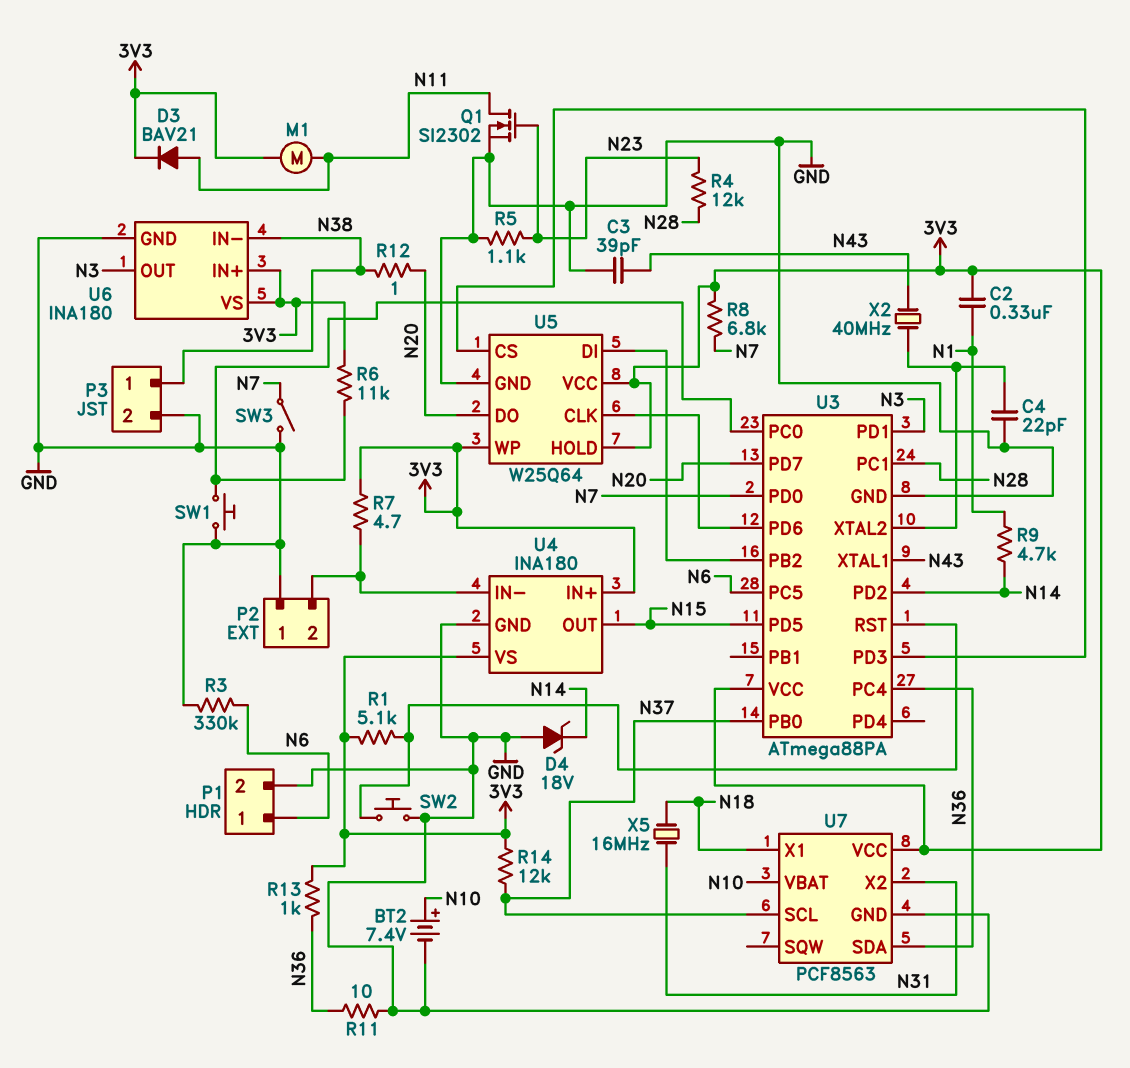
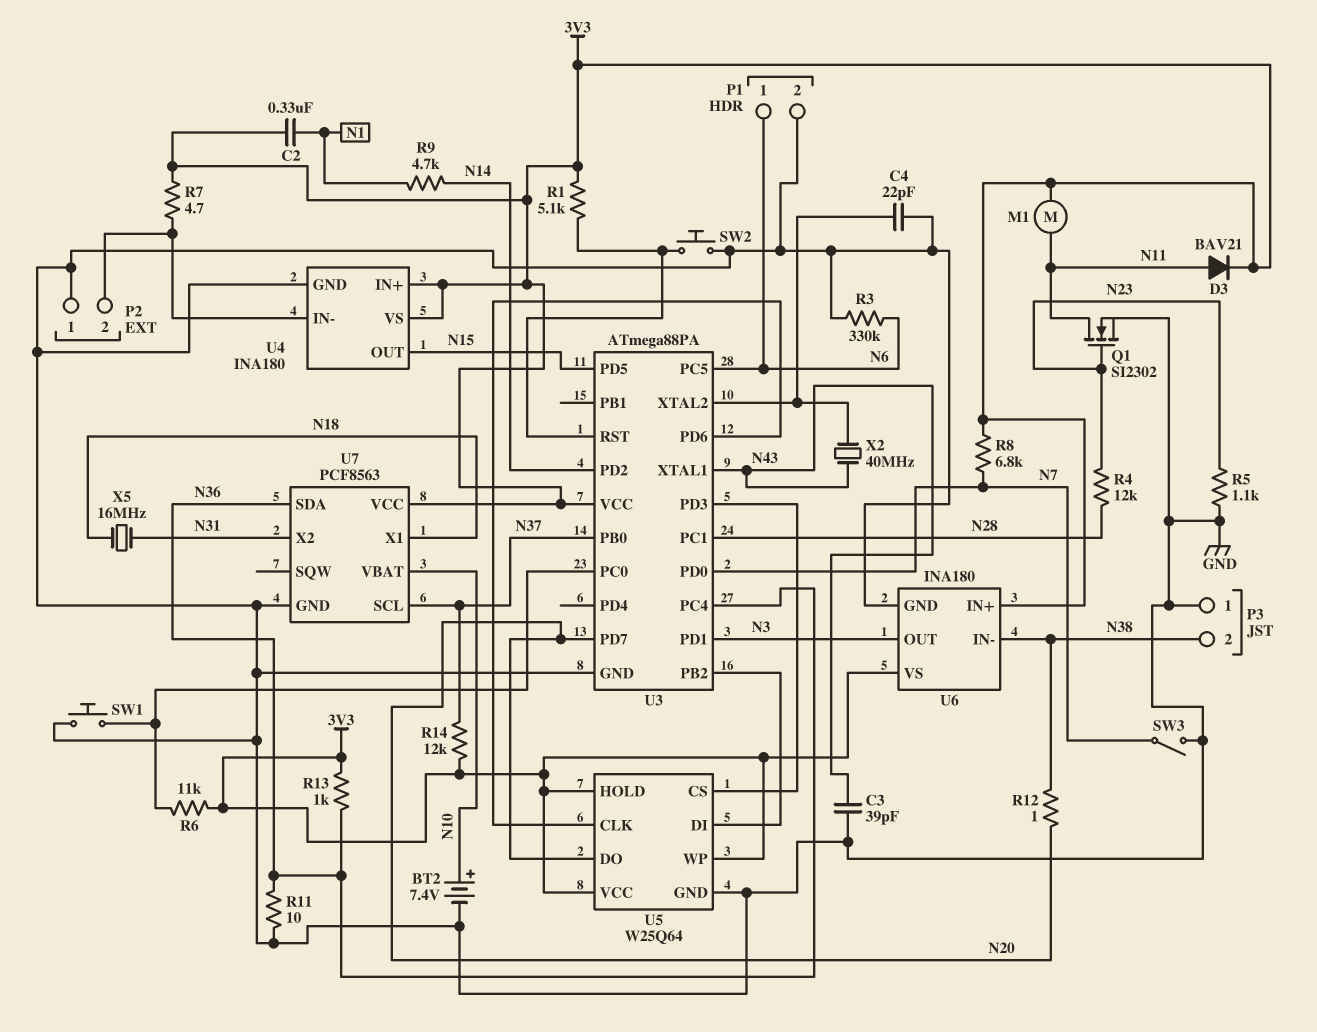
D4: zener 18V (A GND, K N14) -> none
P3 pin 1: N38 -> GND
P3 pin 2: GND -> N38

